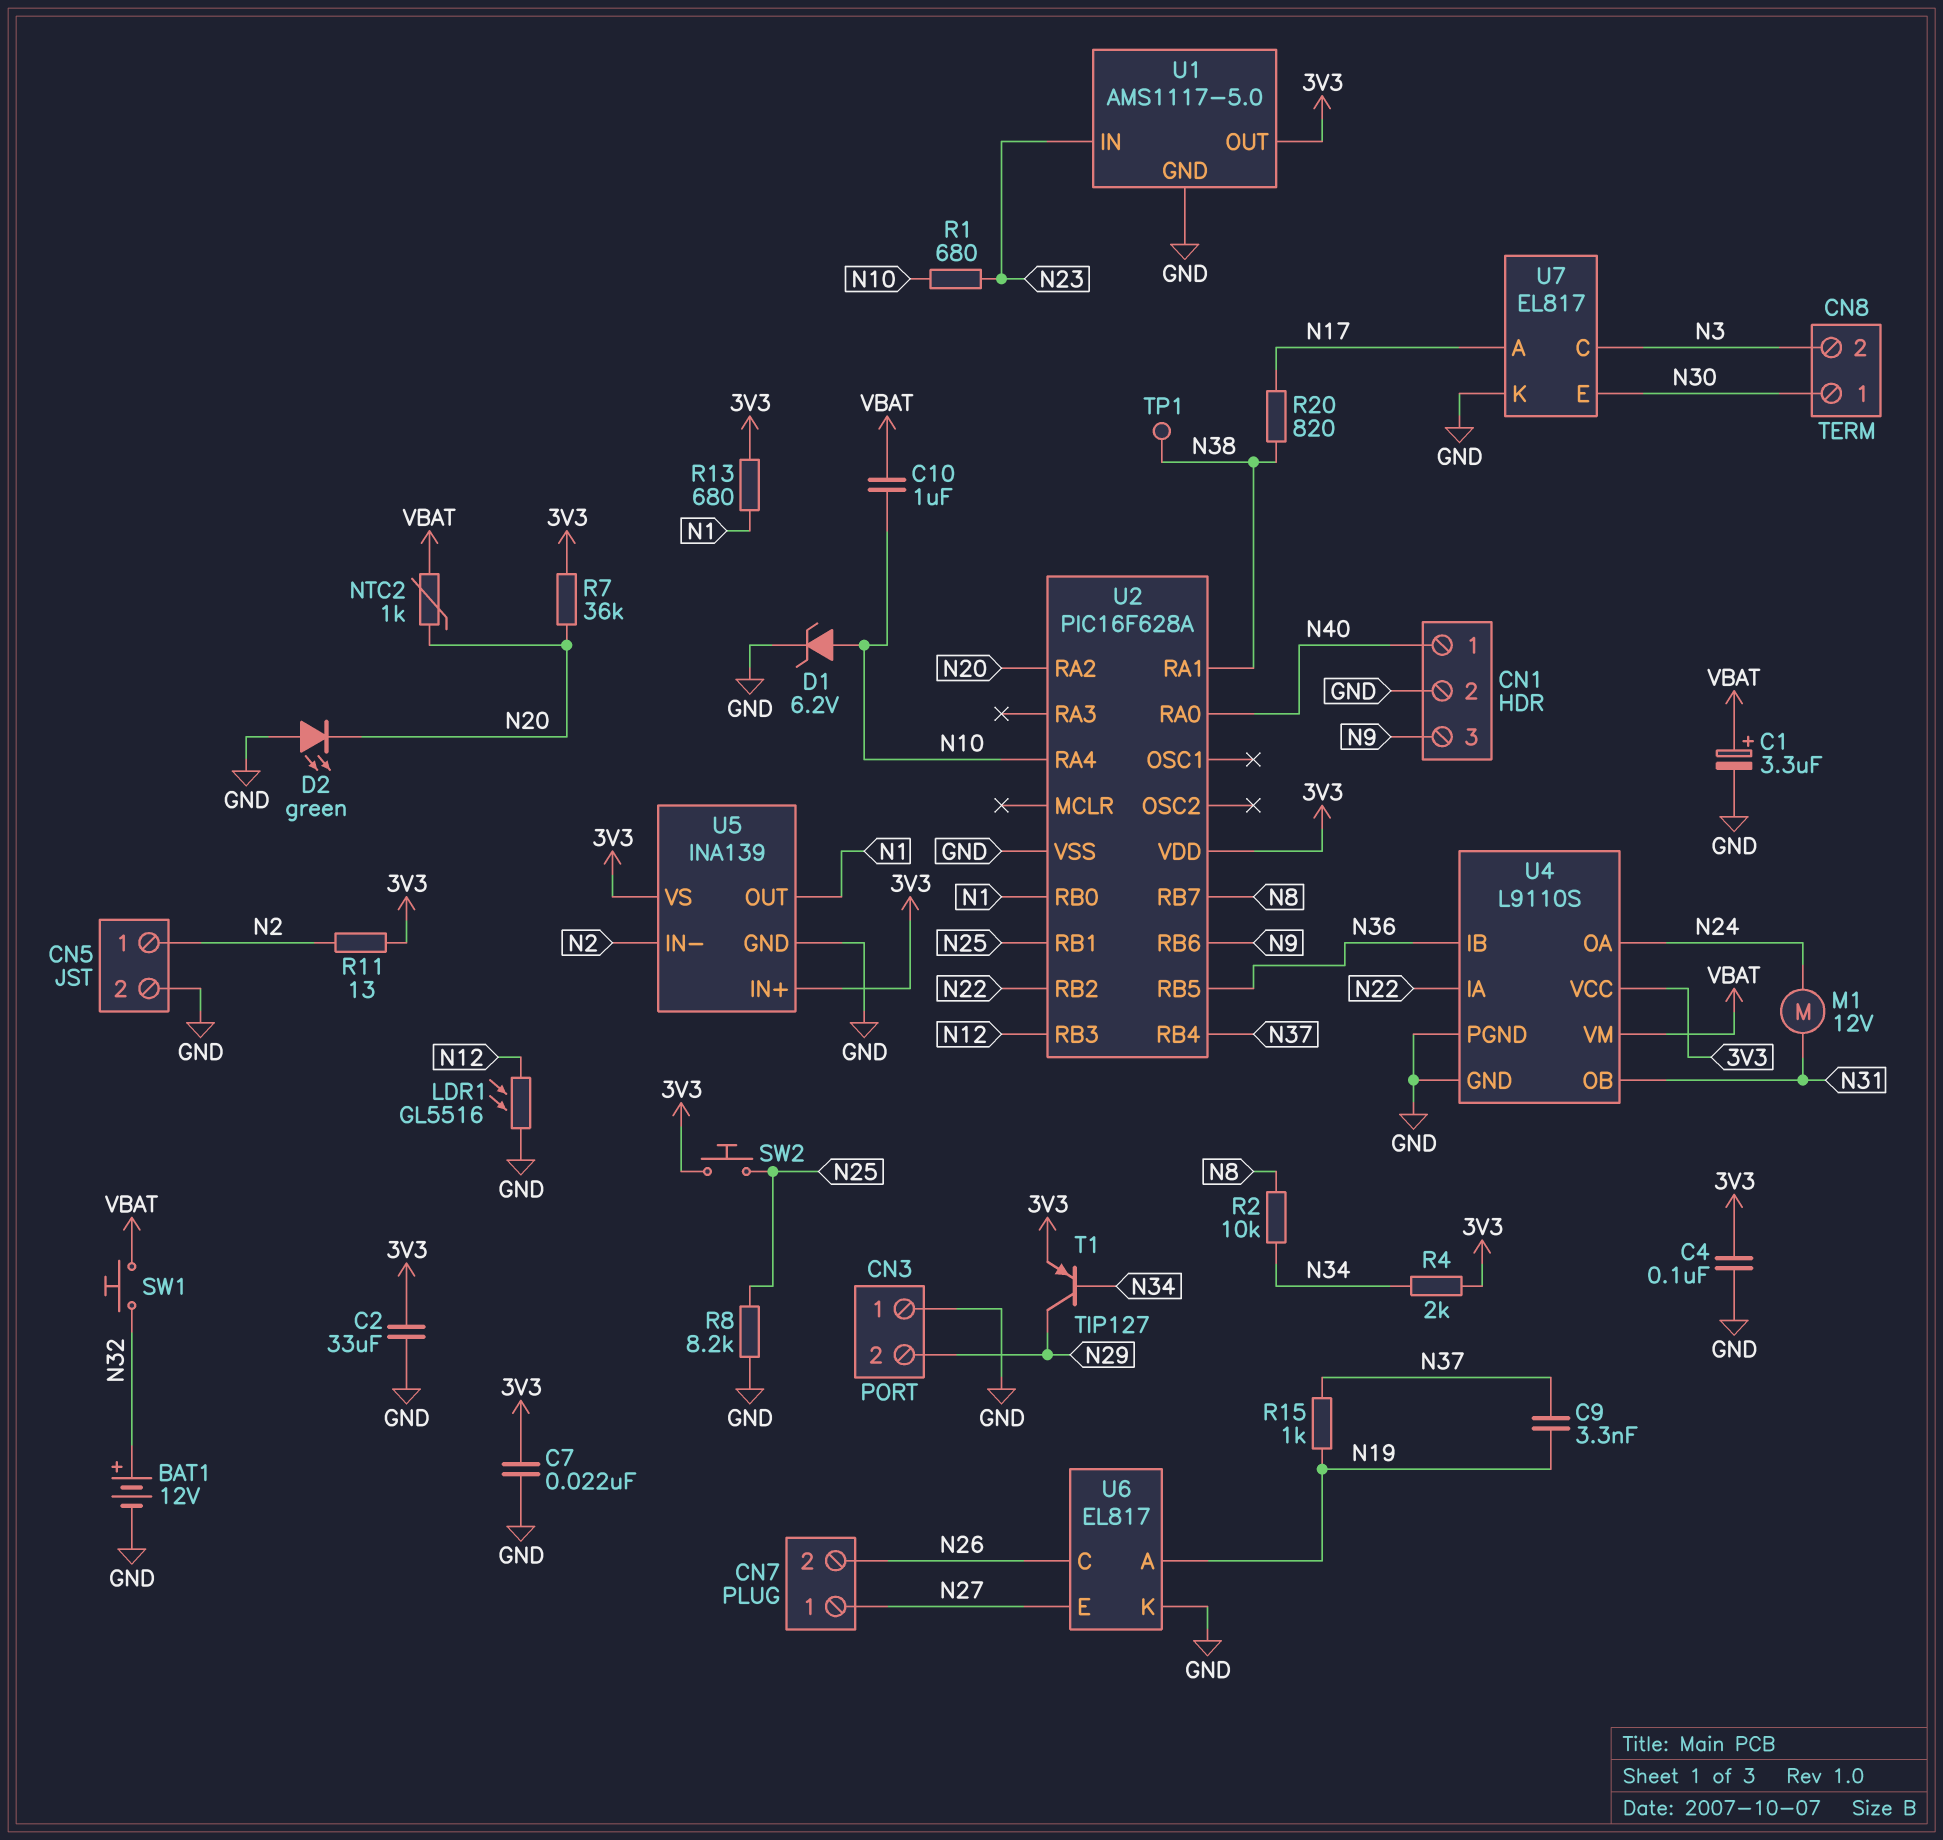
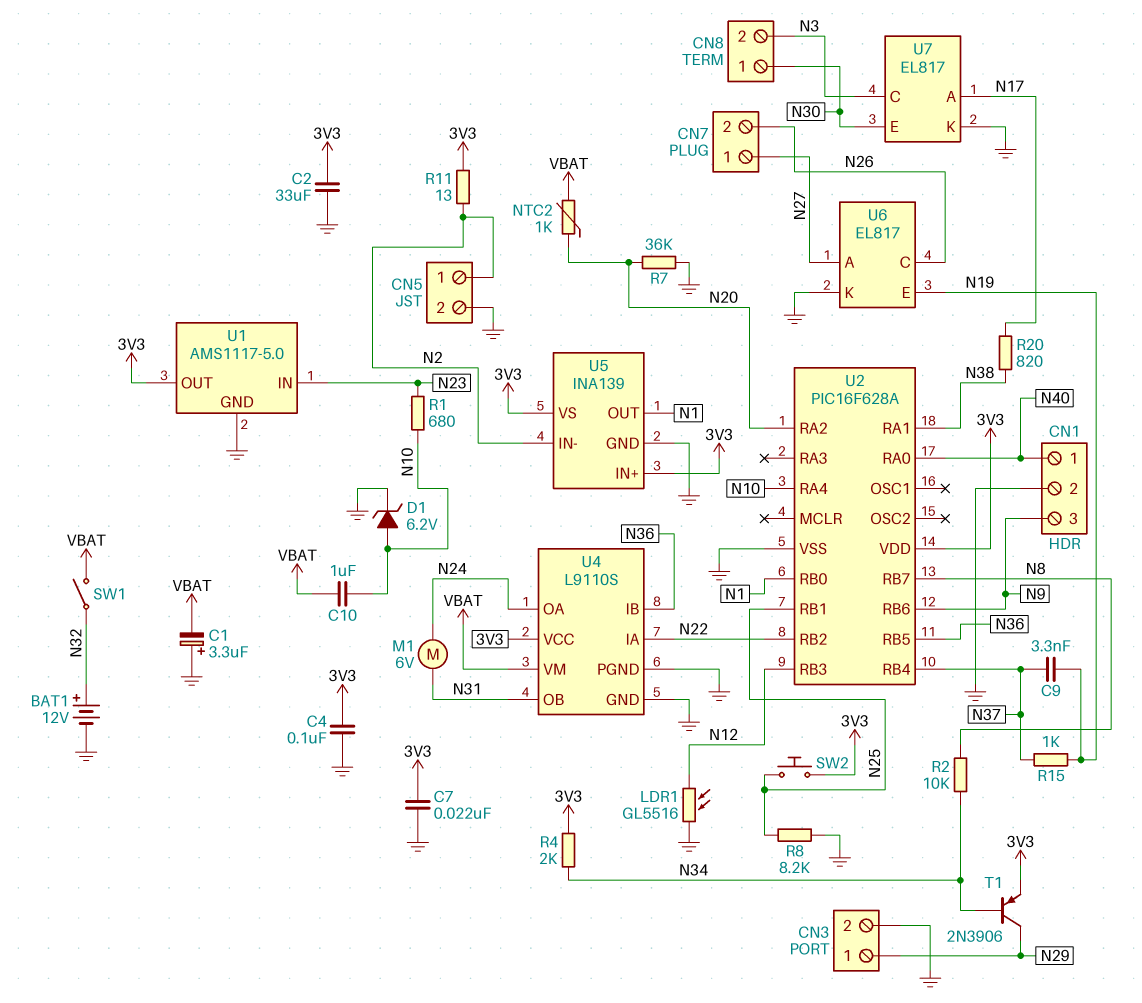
C1: 3.3uF (plus VBAT, minus GND) -> 3.3uF (plus GND, minus VBAT)
CN3 pin 1: GND -> N29
CN3 pin 2: N29 -> GND
D2: LED green (A GND, K N20) -> none
M1: motor 12V (N24, N31) -> motor 6V (N24, N31)
R7: 36k (3V3, N20) -> 36k (GND, N20)
R13: 680 (3V3, N1) -> none
SW1: button (N32, VBAT) -> switch (N32, VBAT)
T1: PNP TIP127 (B N34, C N29, E 3V3) -> PNP 2N3906 (B N34, C N29, E 3V3)
TP1: test point (N38) -> none
U6 pin A: N19 -> N27
U6 pin E: N27 -> N19

